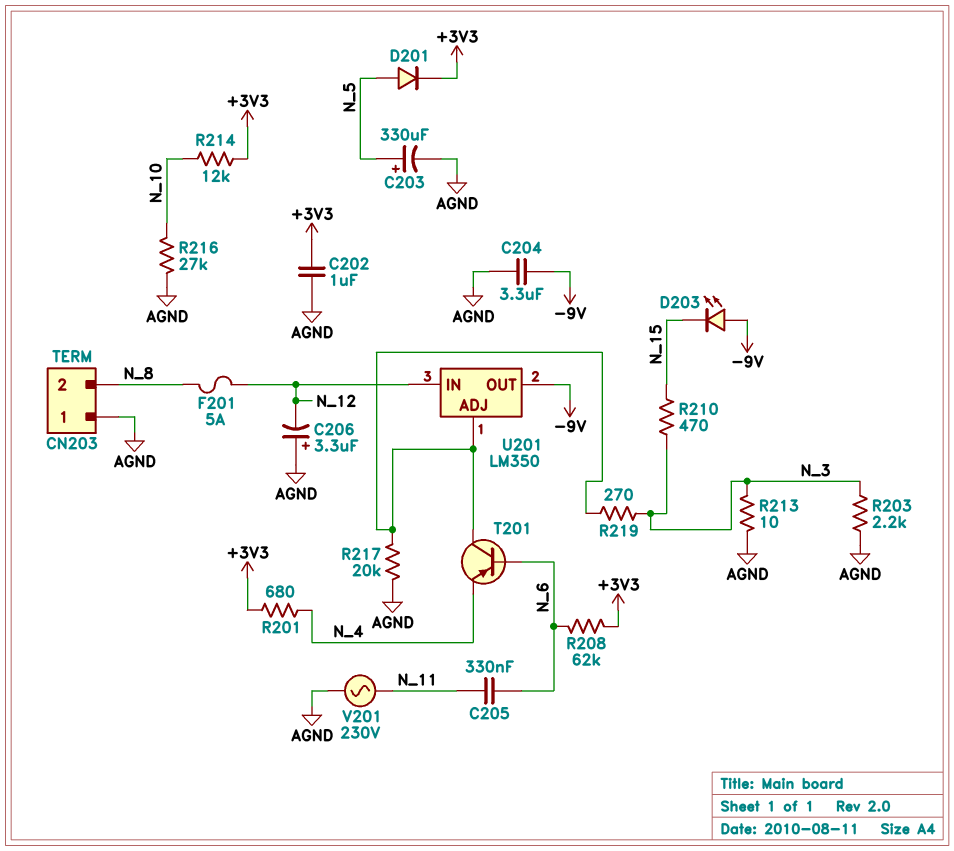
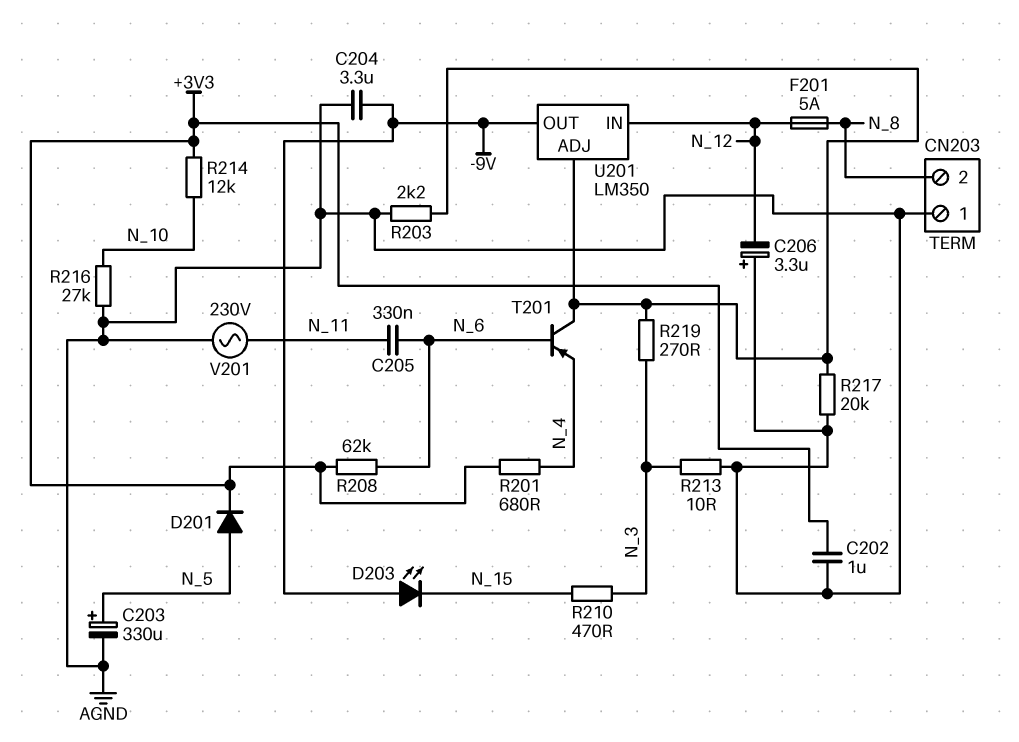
R203: 2.2k (AGND, N_3) -> 2.2k (AGND, U201/ADJ)

